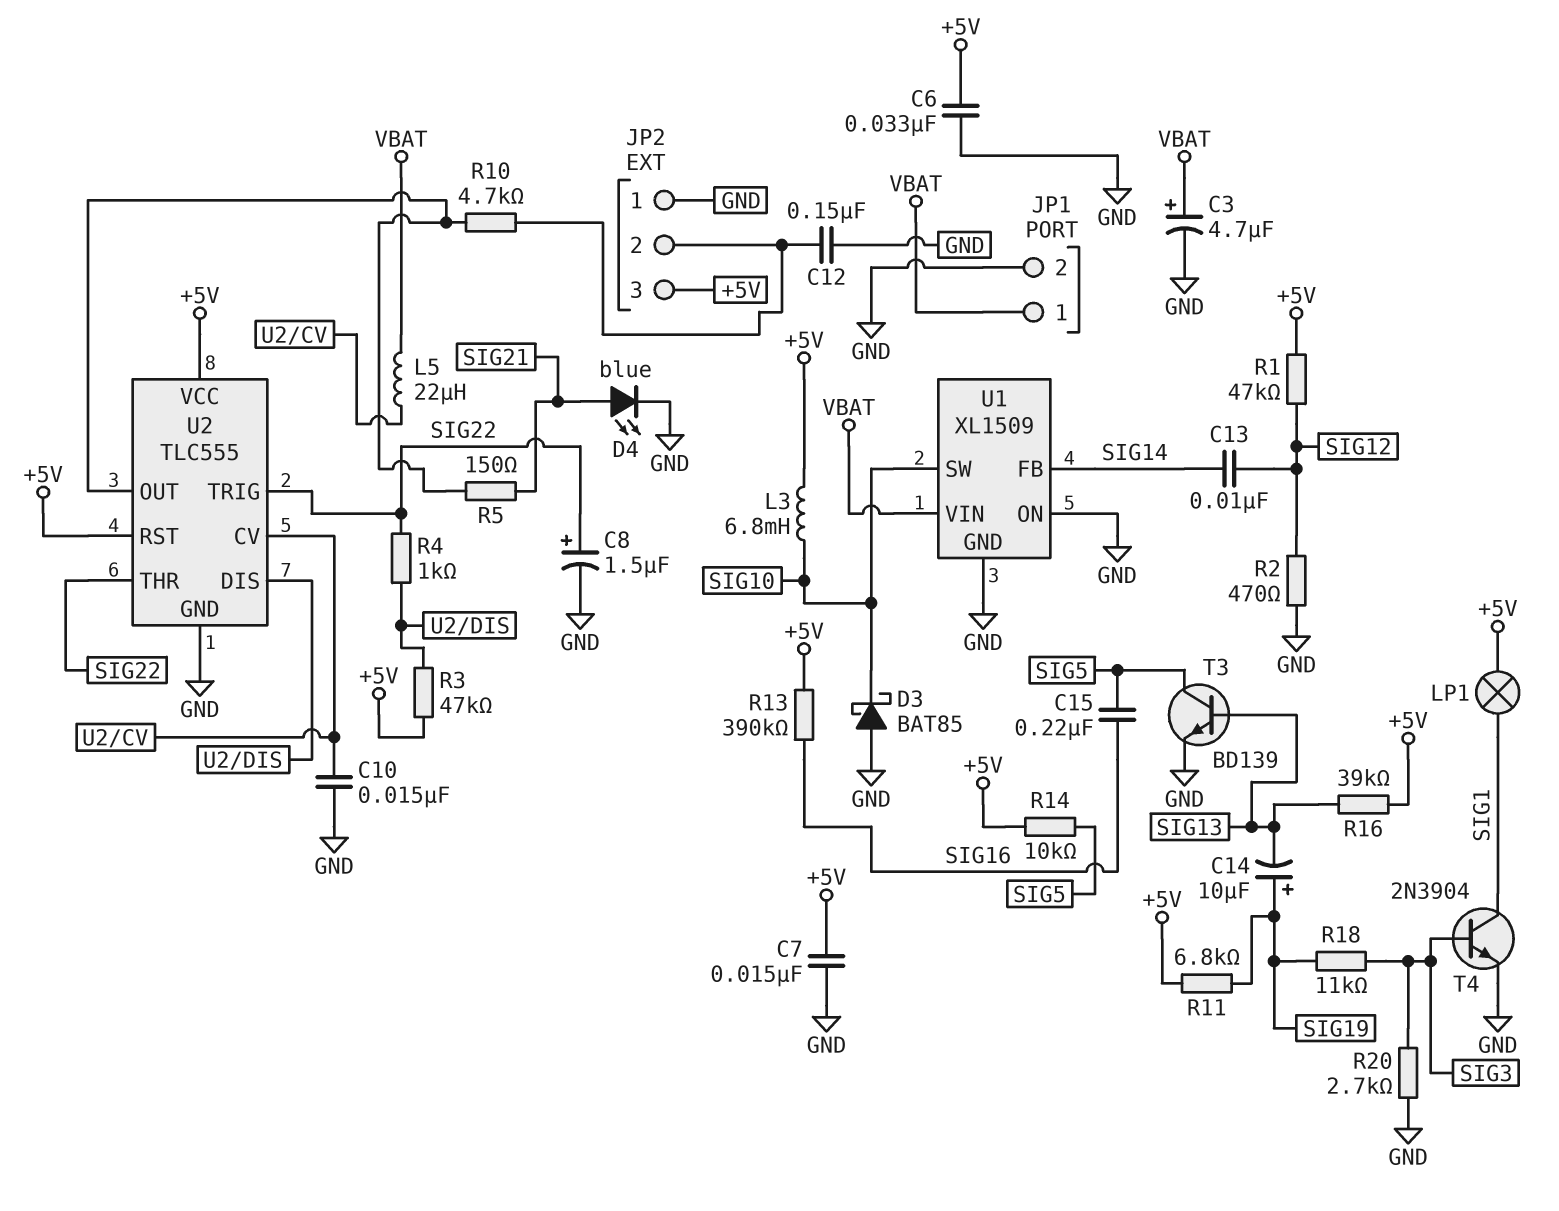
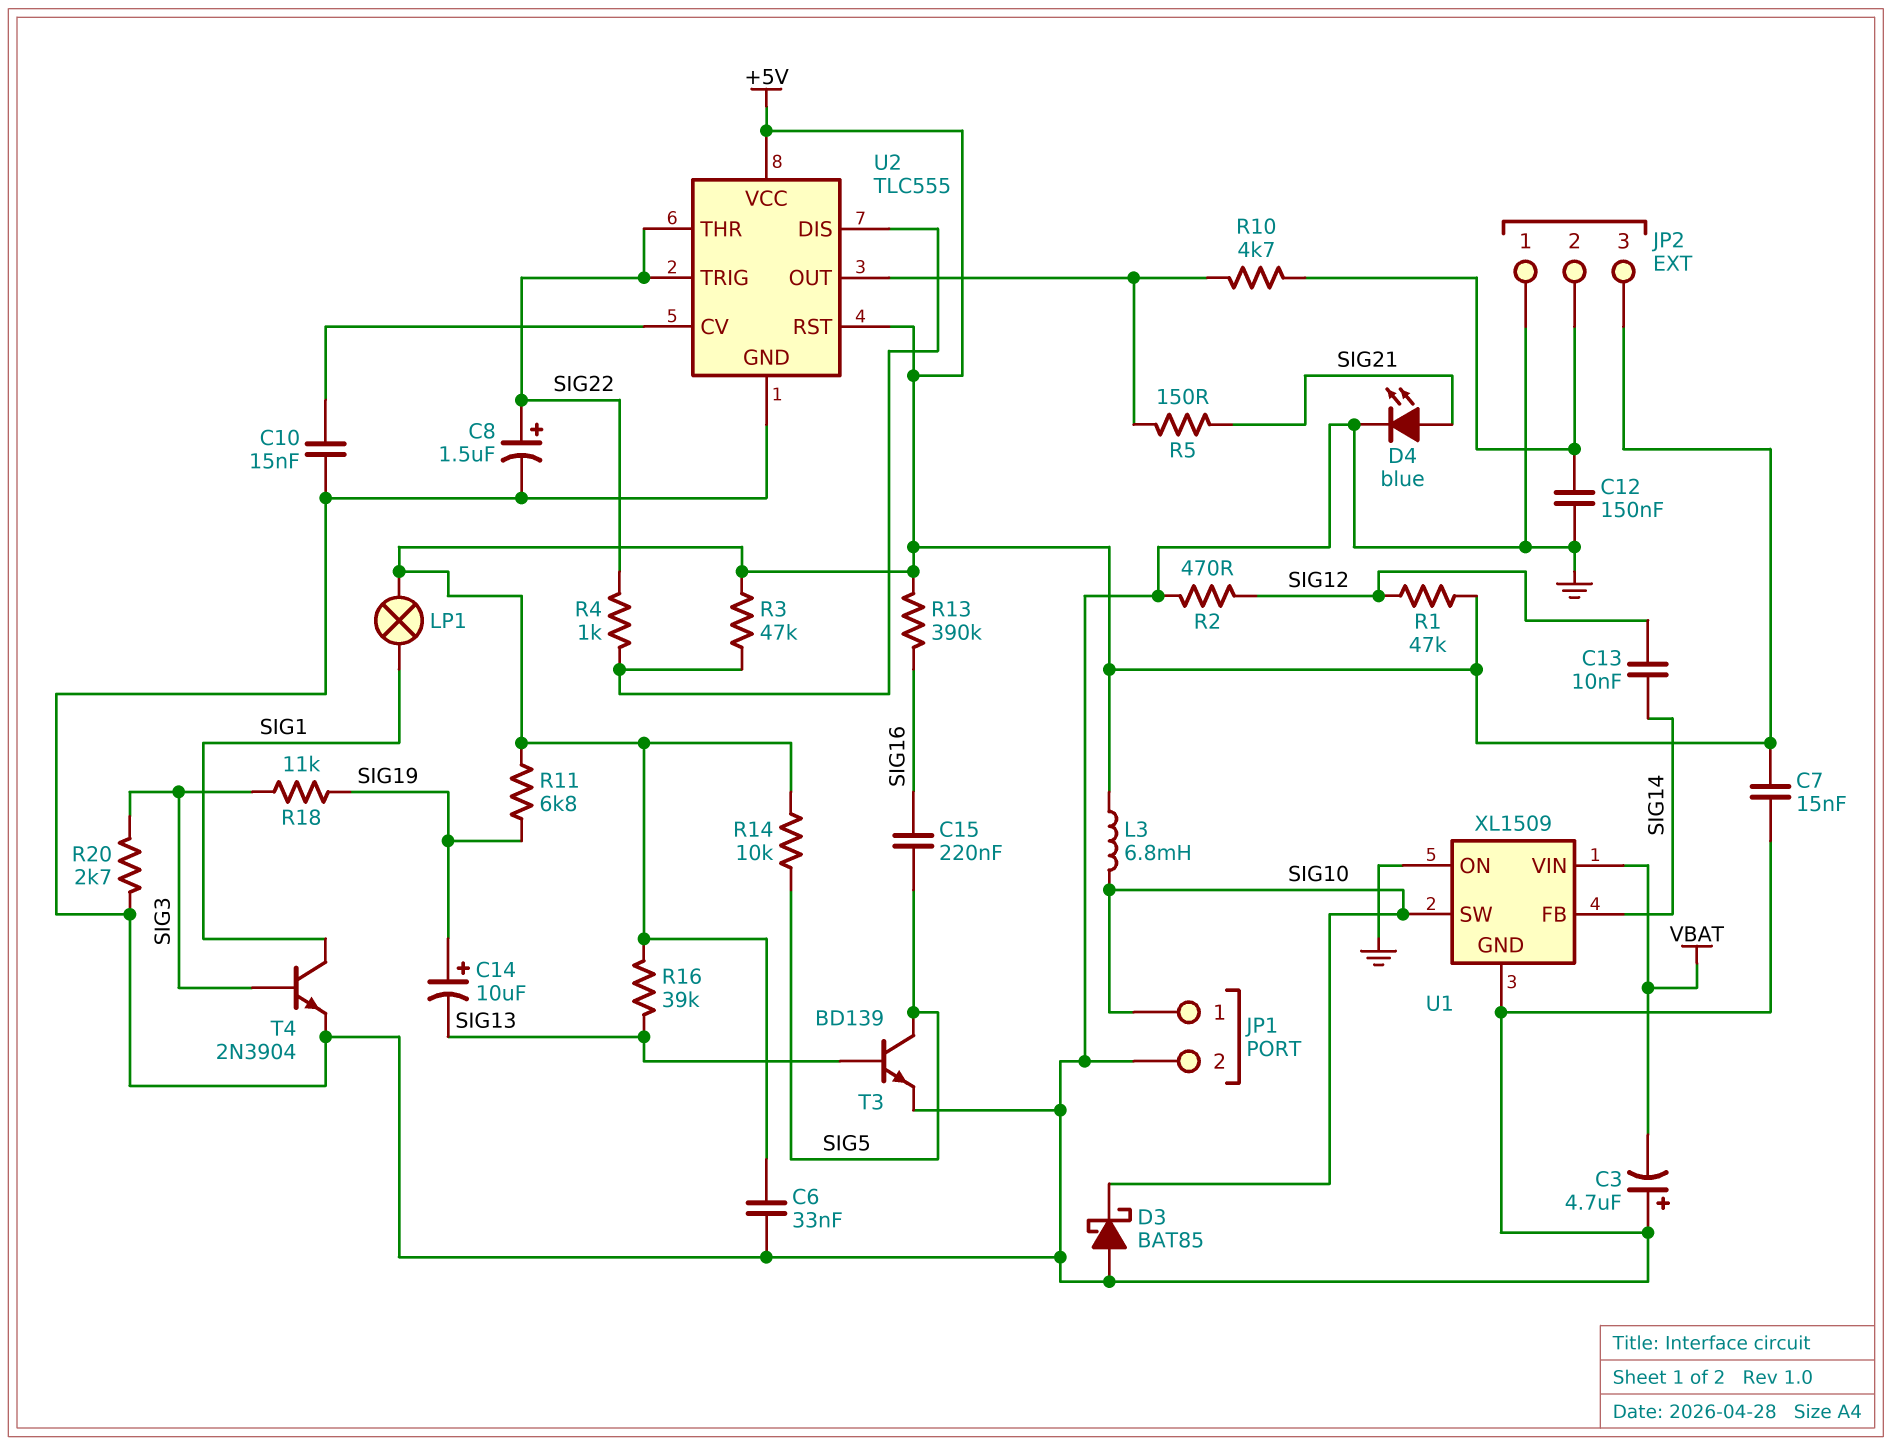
C3: 4.7uF (plus VBAT, minus GND) -> 4.7uF (plus GND, minus VBAT)
JP1 pin 1: VBAT -> SIG10
L5: 22uH (U2/CV, VBAT) -> none

